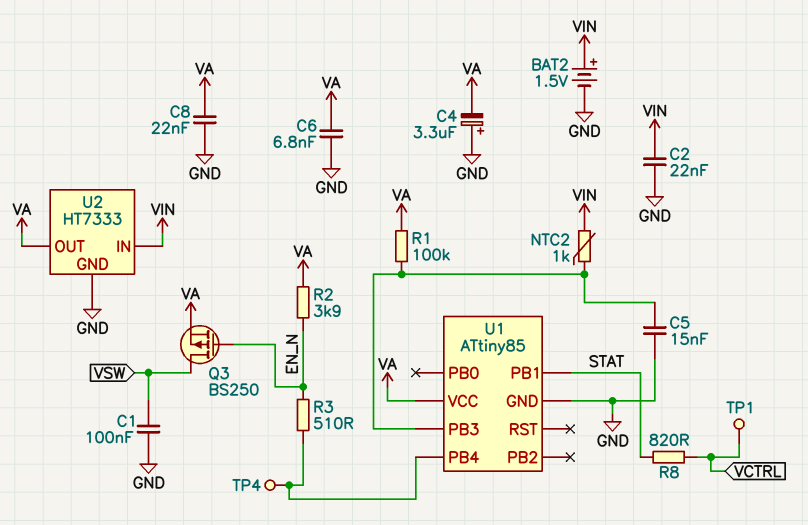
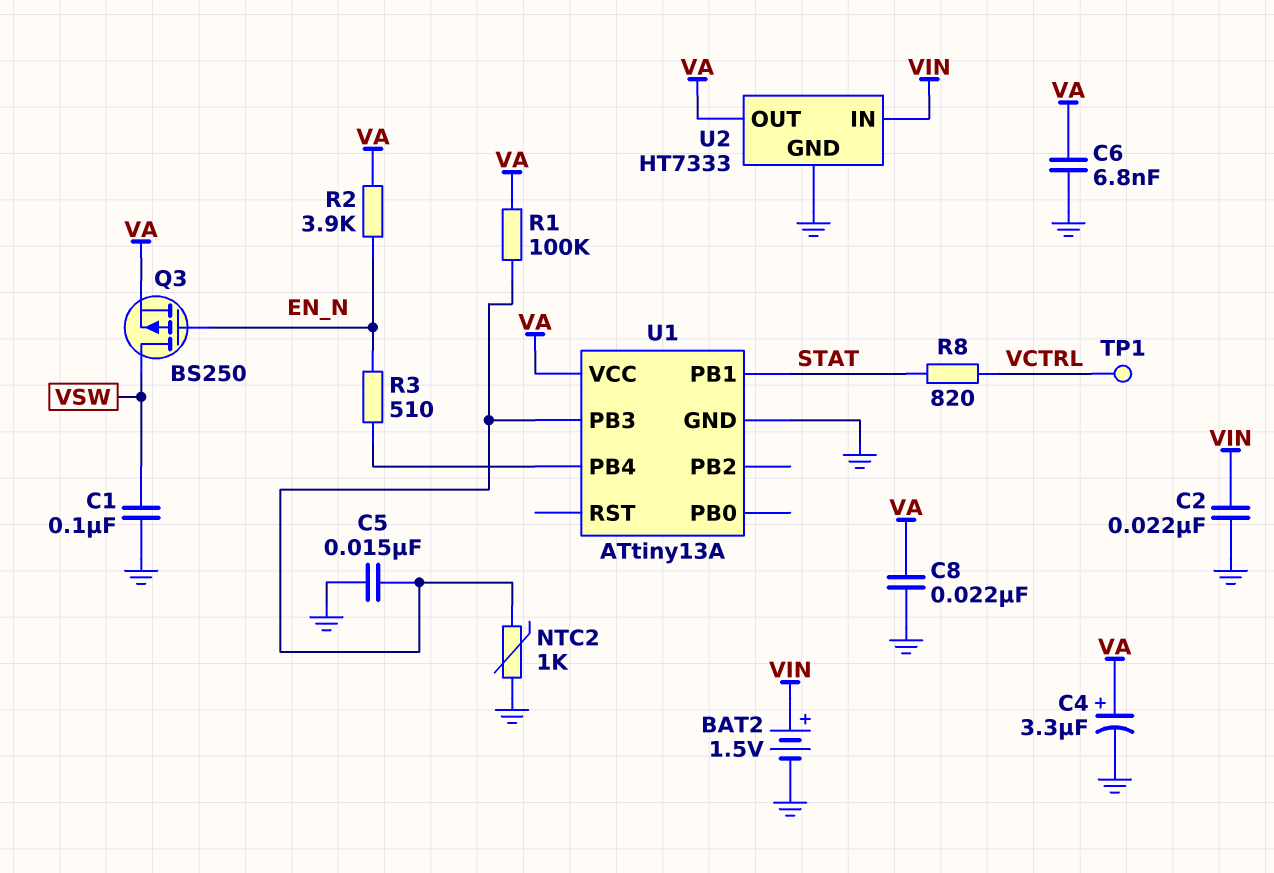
C4: 3.3uF (plus GND, minus VA) -> 3.3uF (plus VA, minus GND)
NTC2: 1k (U1/PB3, VIN) -> 1k (GND, U1/PB3)
TP4: test point (U1/PB4) -> none
U1: ATtiny85 -> ATtiny13A

